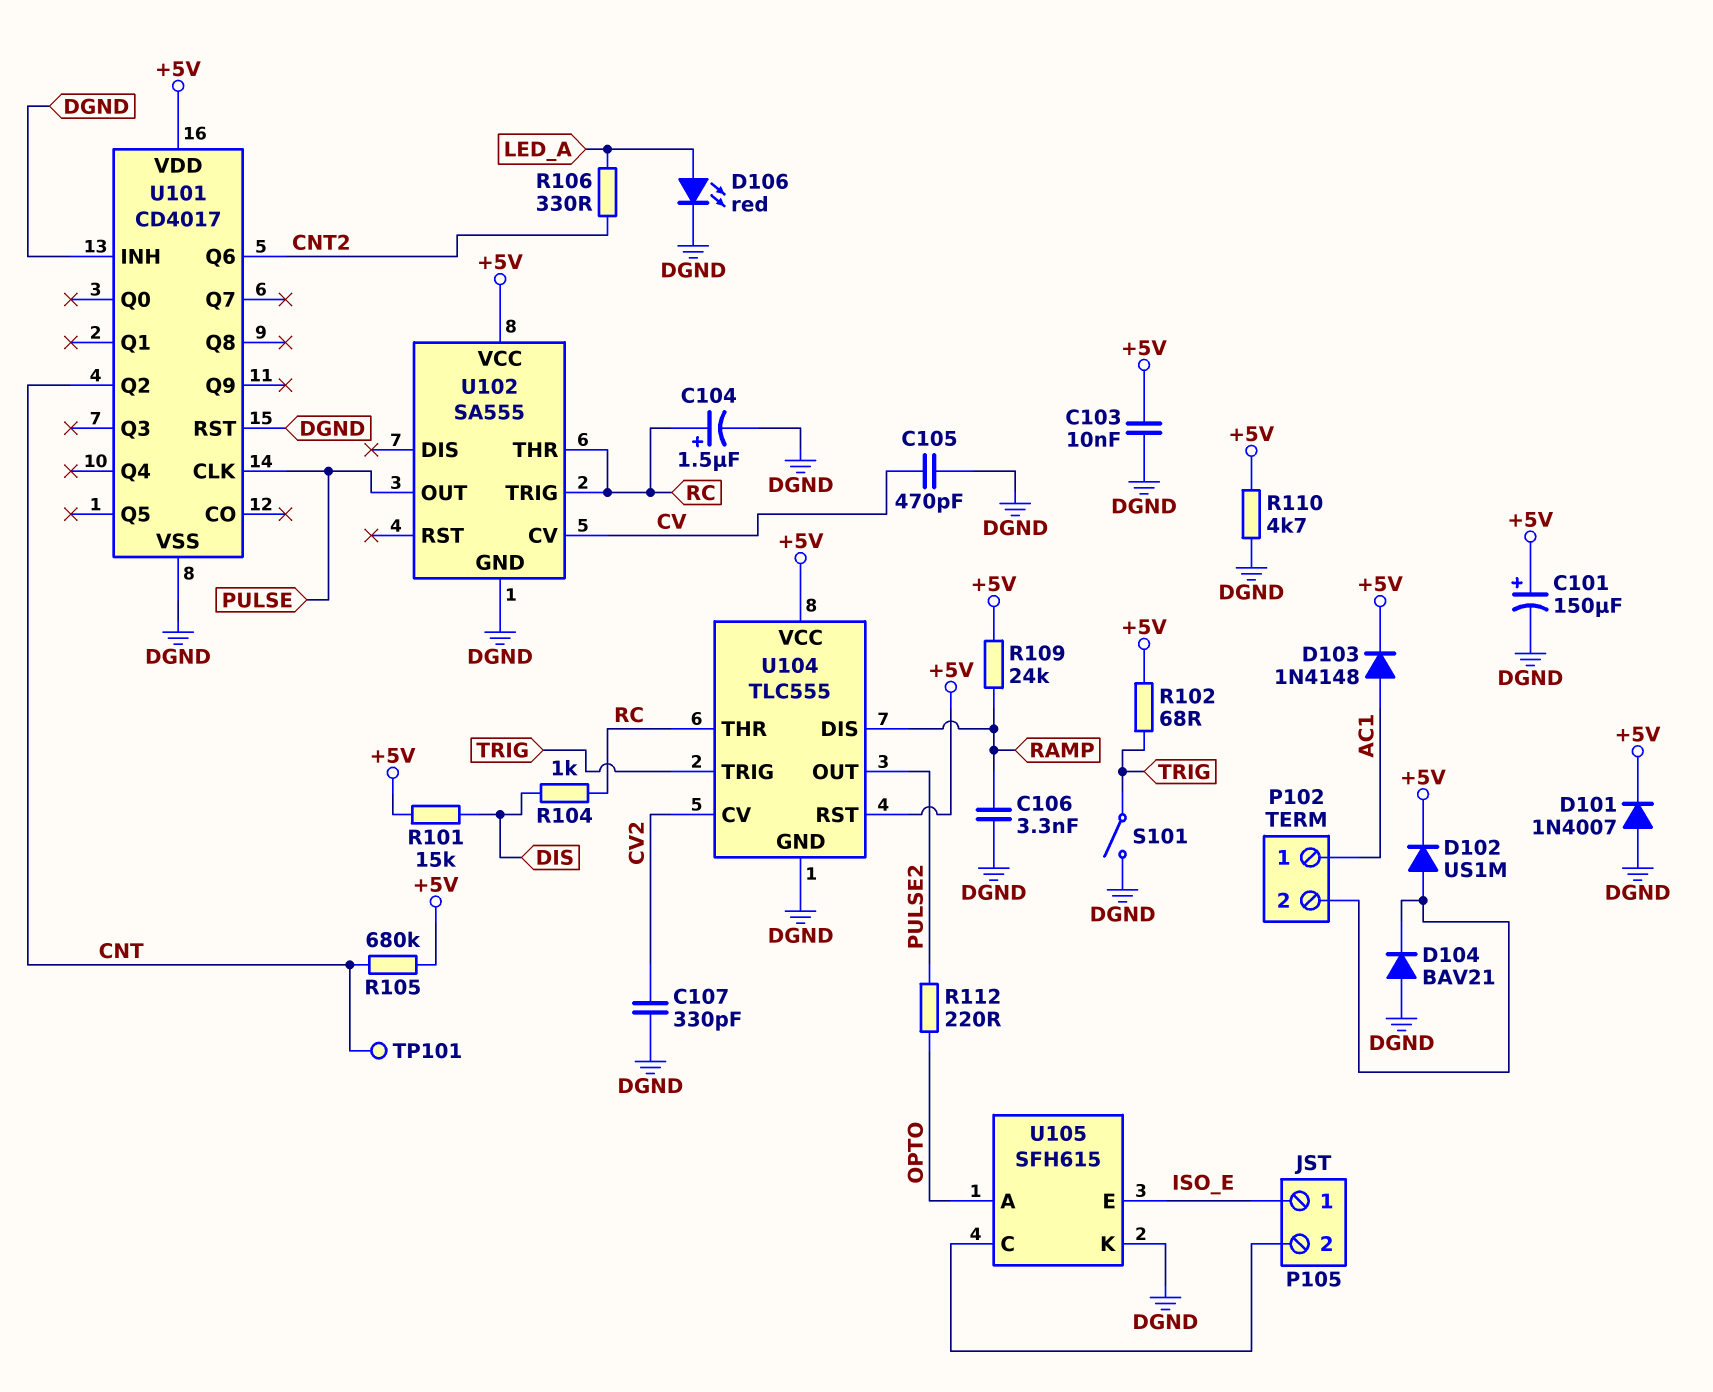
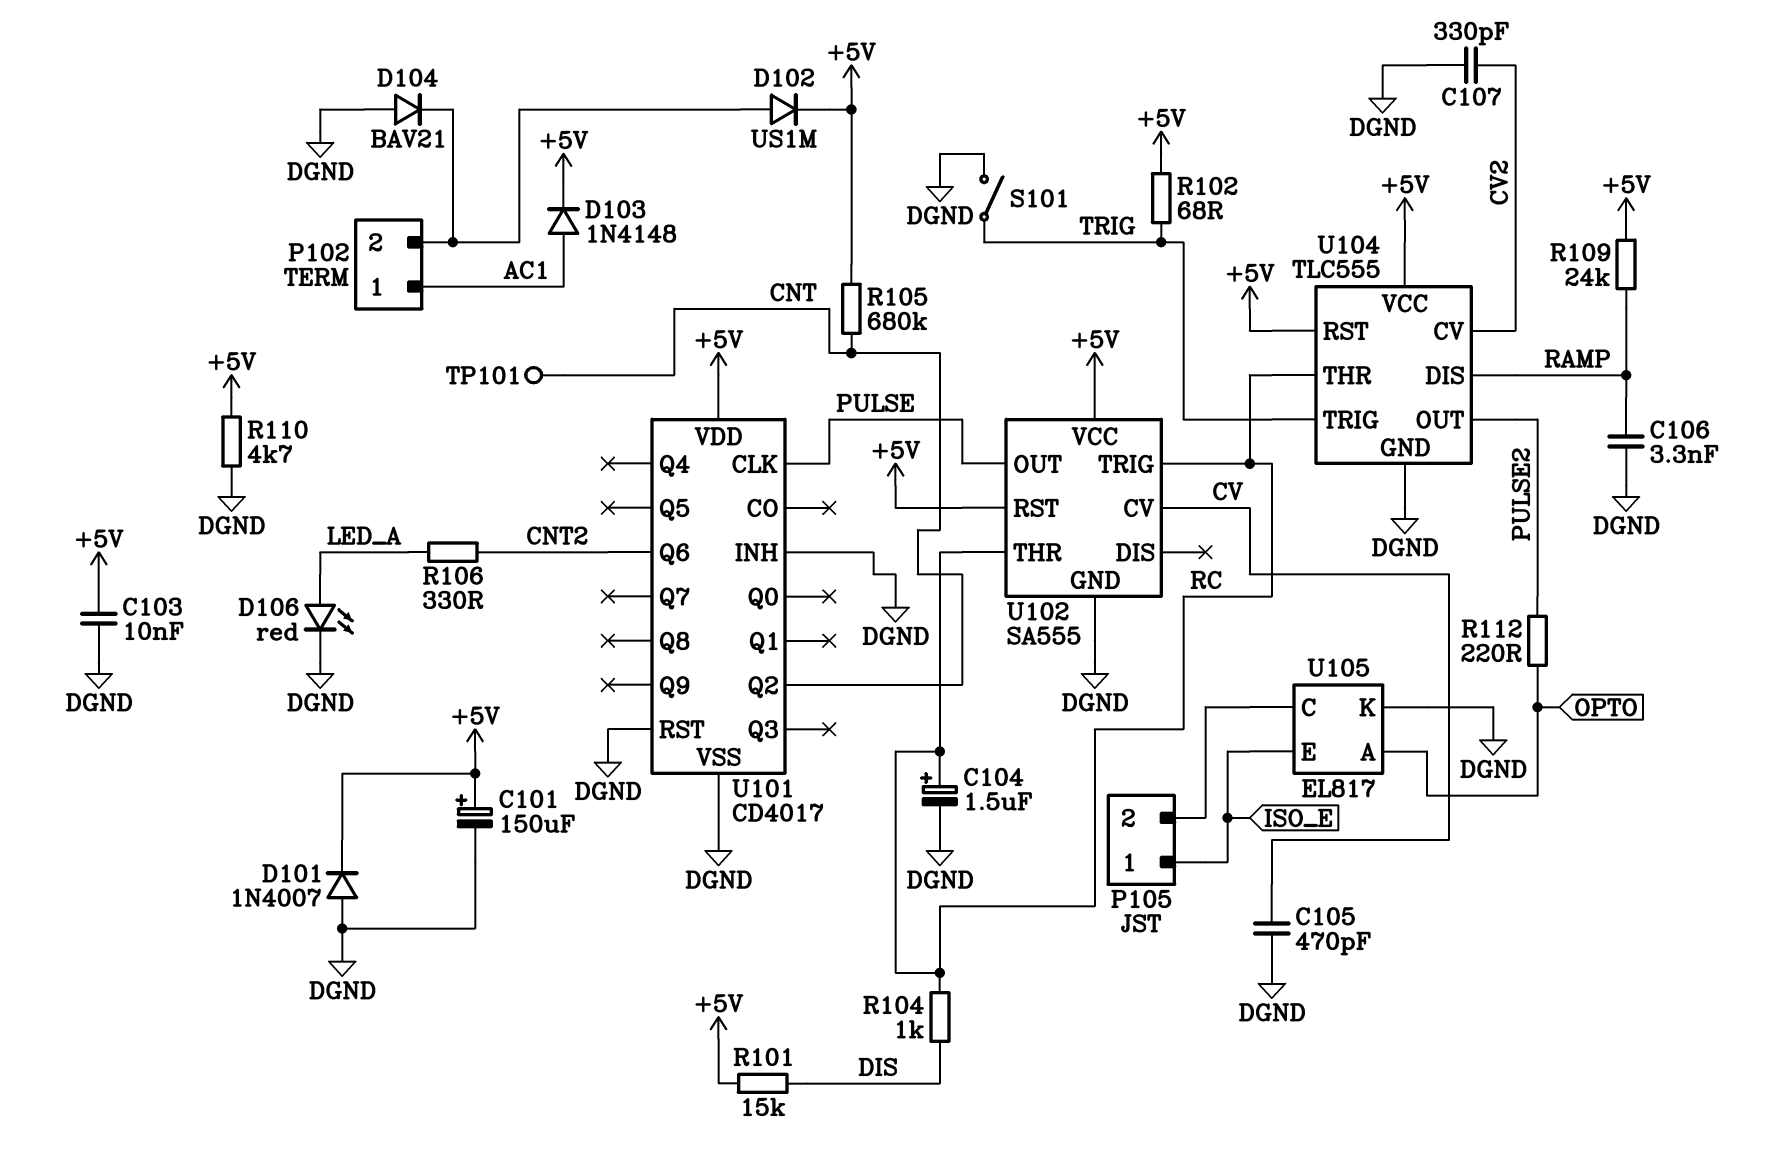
U102 pin RST: none -> +5V
U105: SFH615 -> EL817

